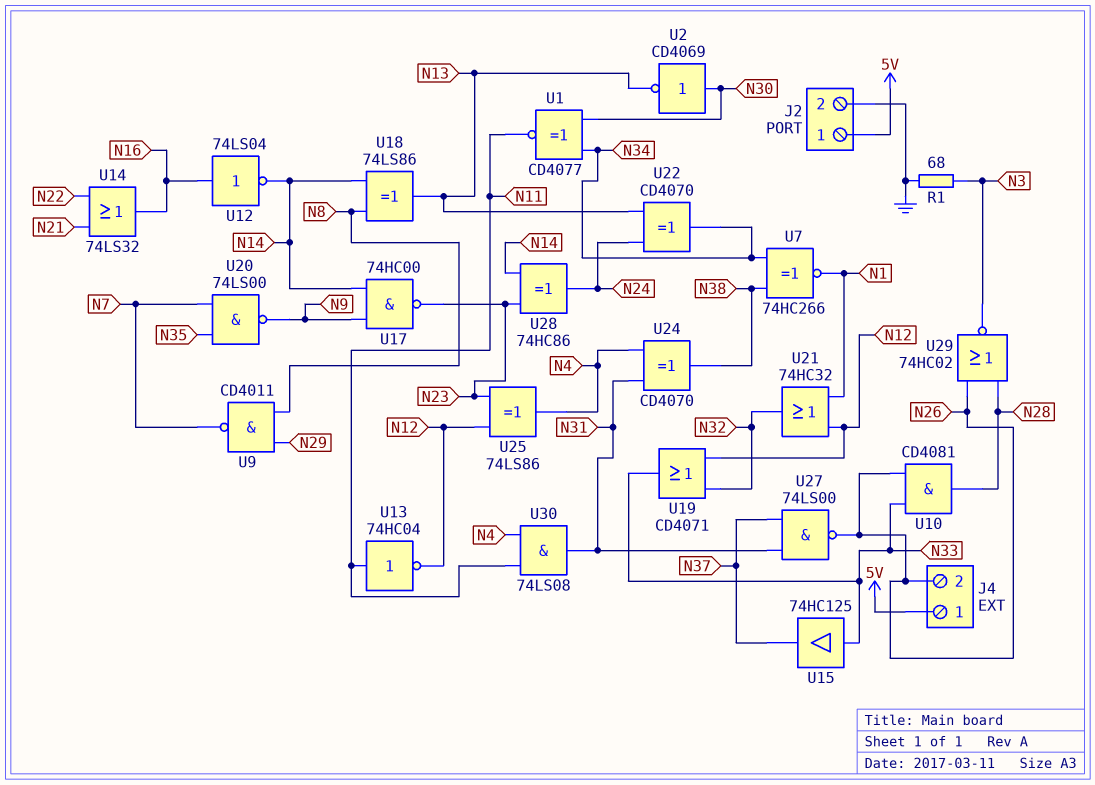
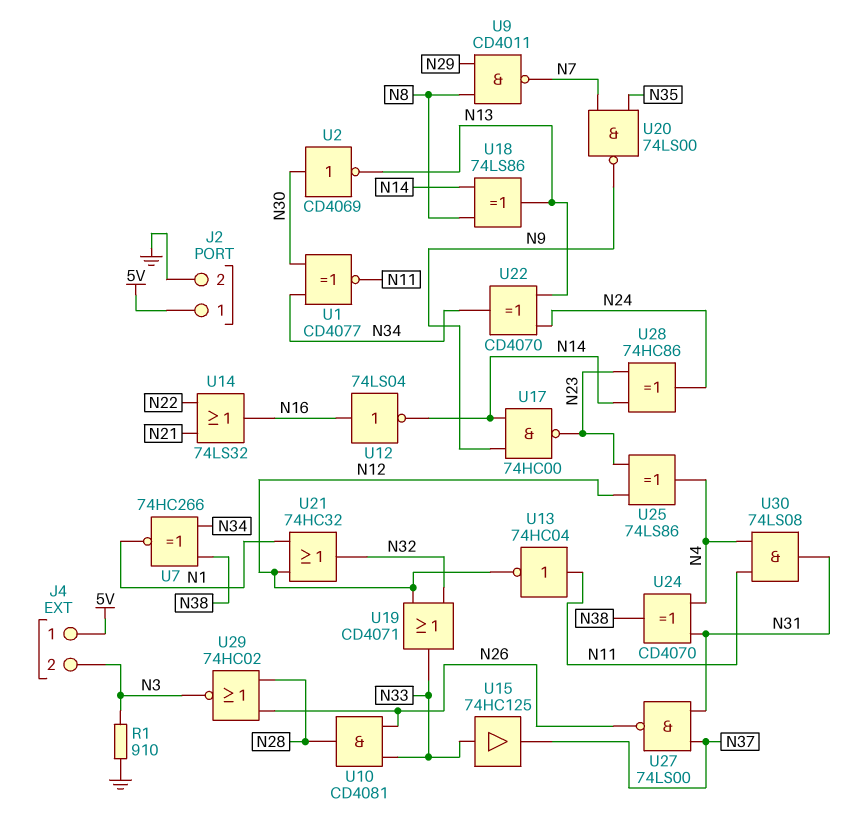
J4 pin 2: N26 -> N3
R1: 68 (GND, N3) -> 910 (GND, N3)

